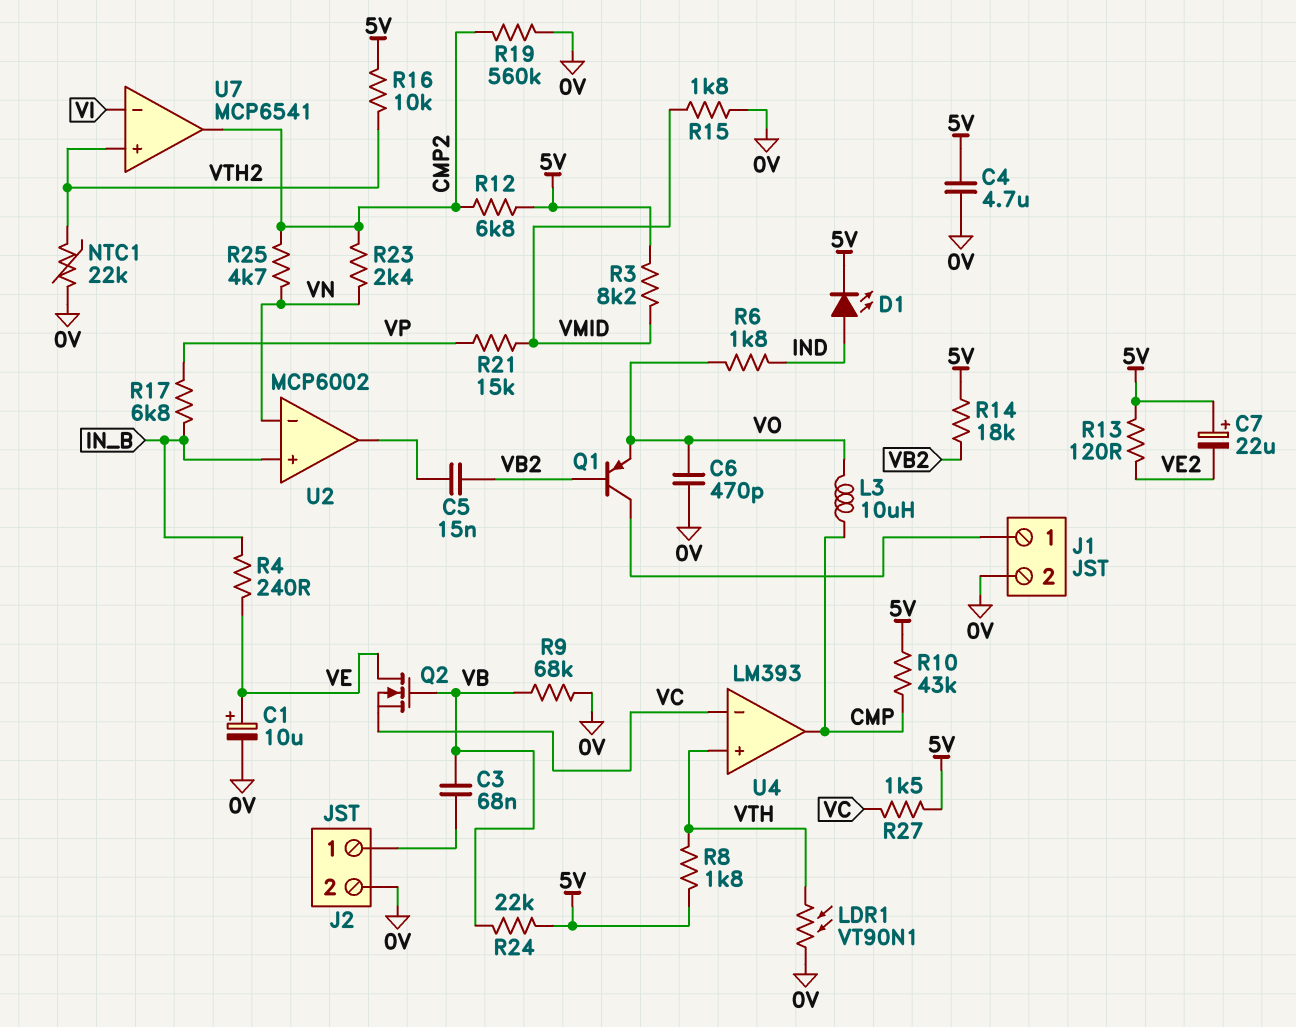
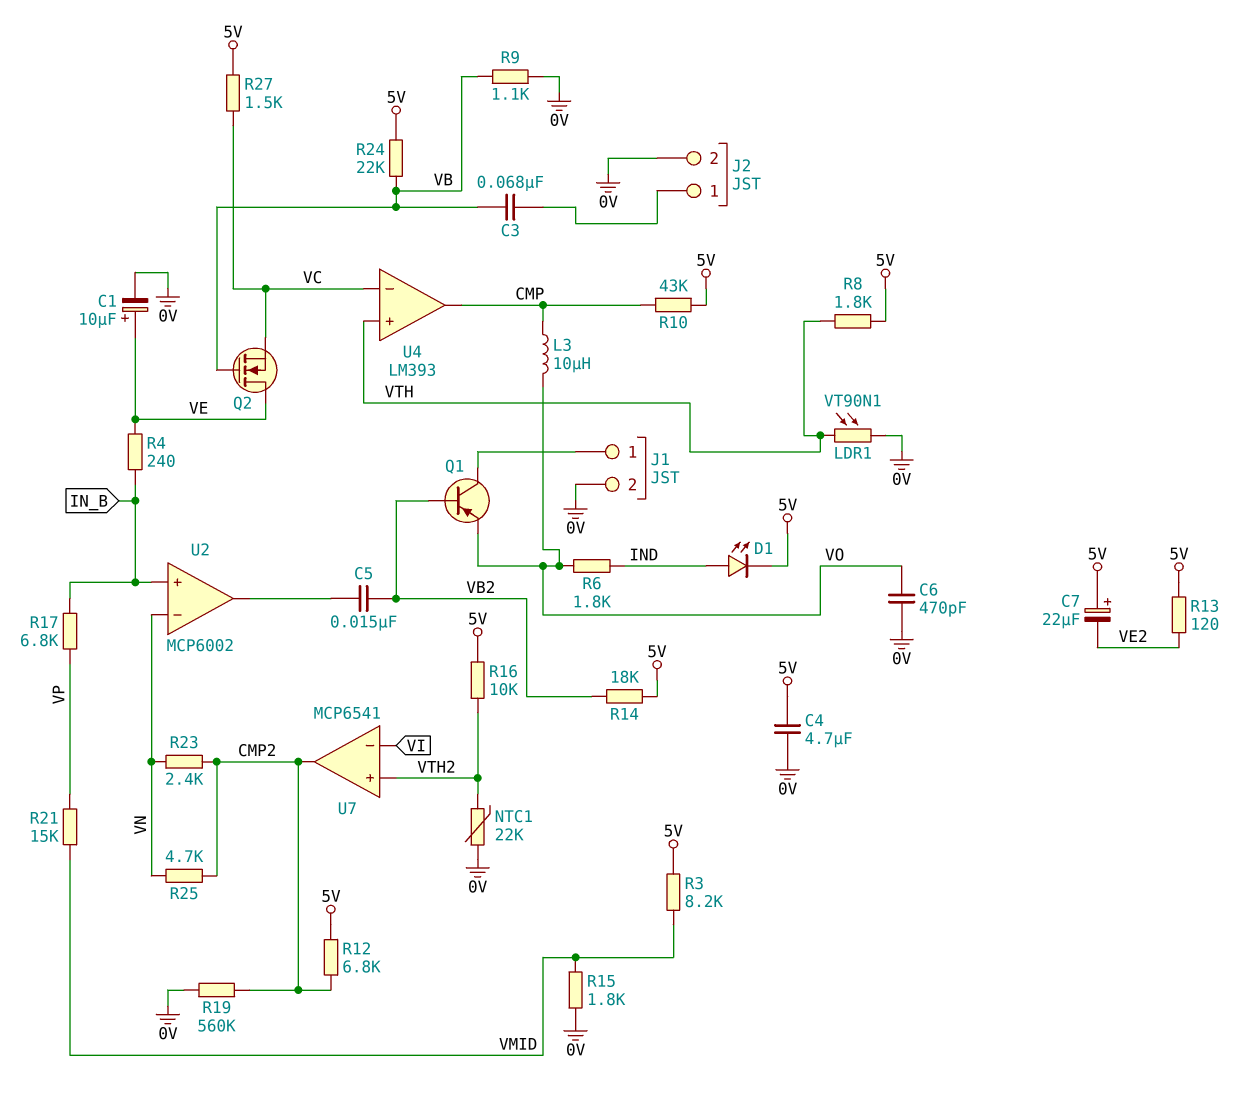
R9: 68k (0V, VB) -> 1.1k (0V, VB)

